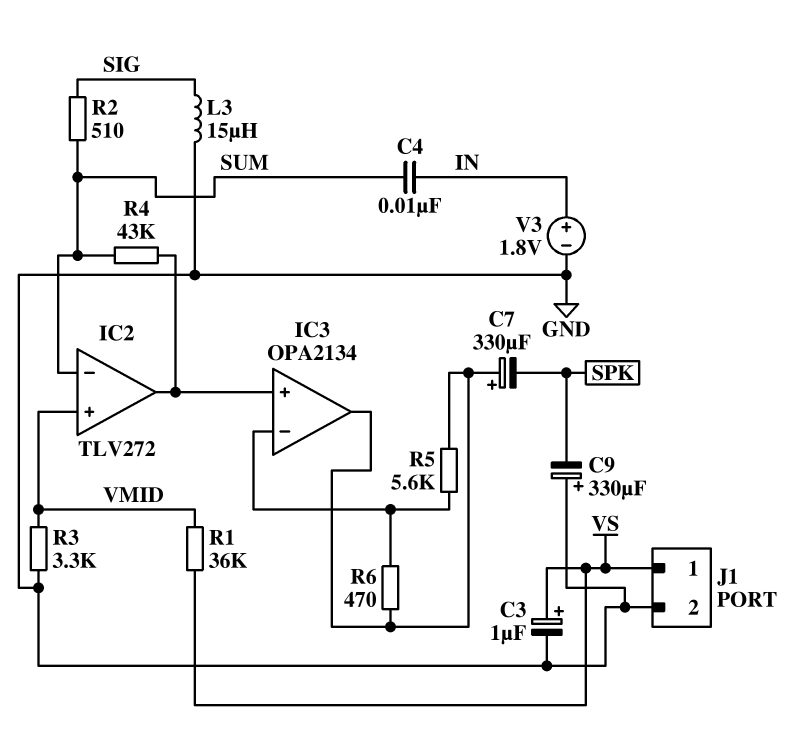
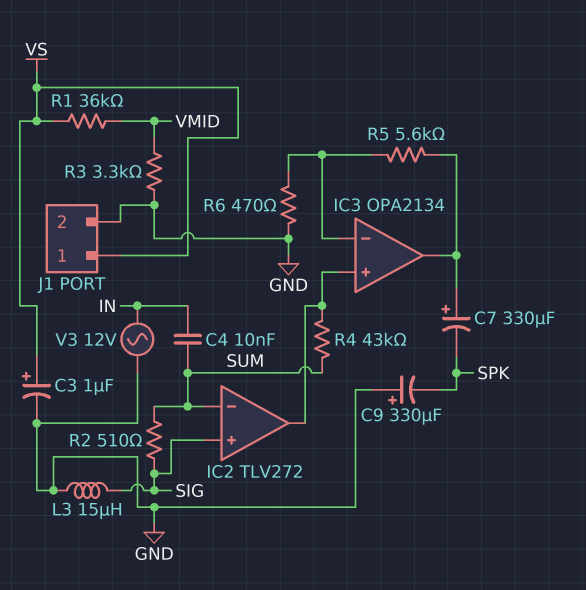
IC2 pin in+: VMID -> SIG
R6: 470 (IC3/in-, IC3/out) -> 470 (GND, IC3/in-)
V3: 1.8V (plus IN, minus GND) -> AC 12V (GND, IN)

